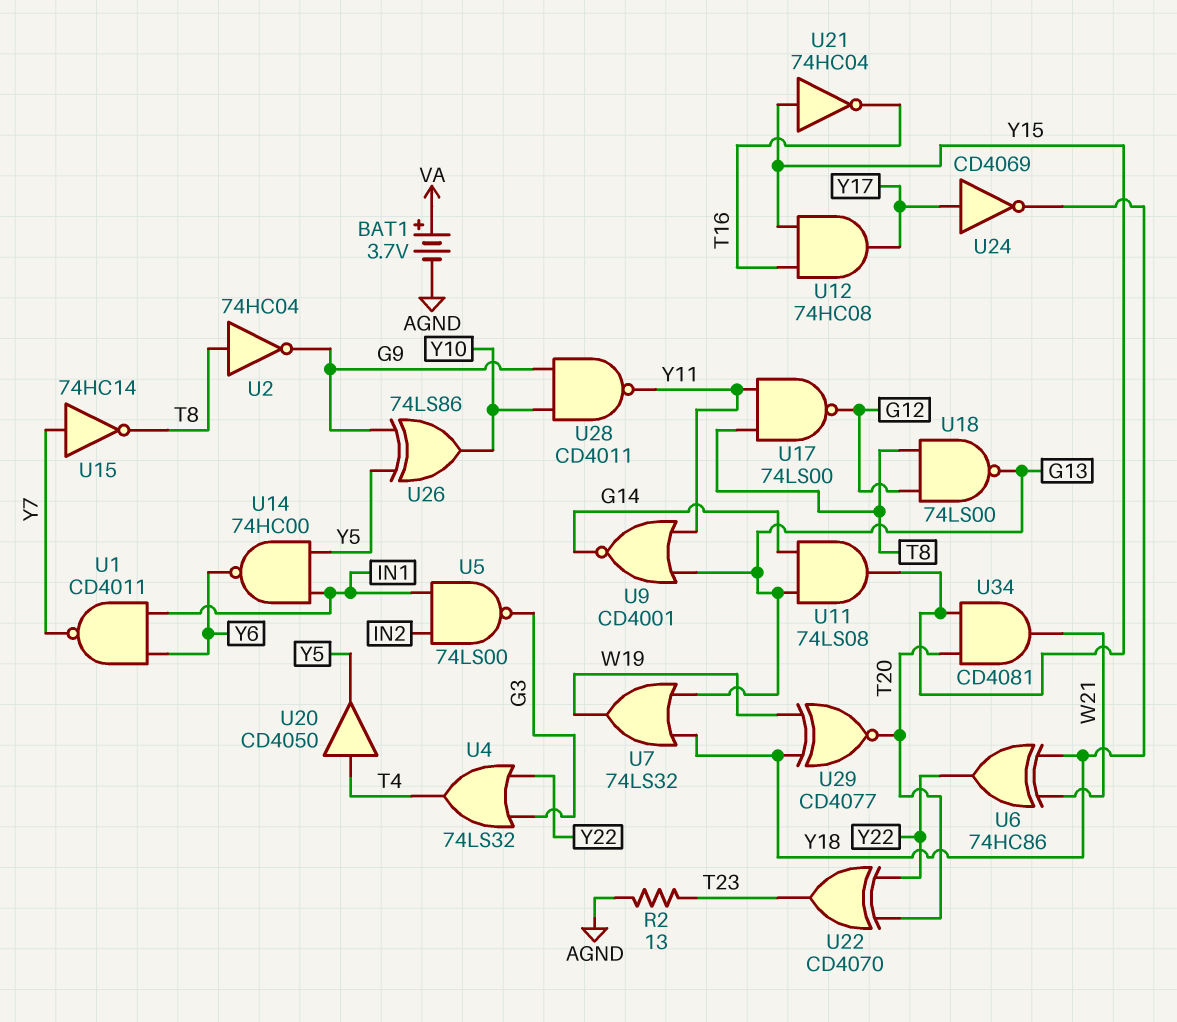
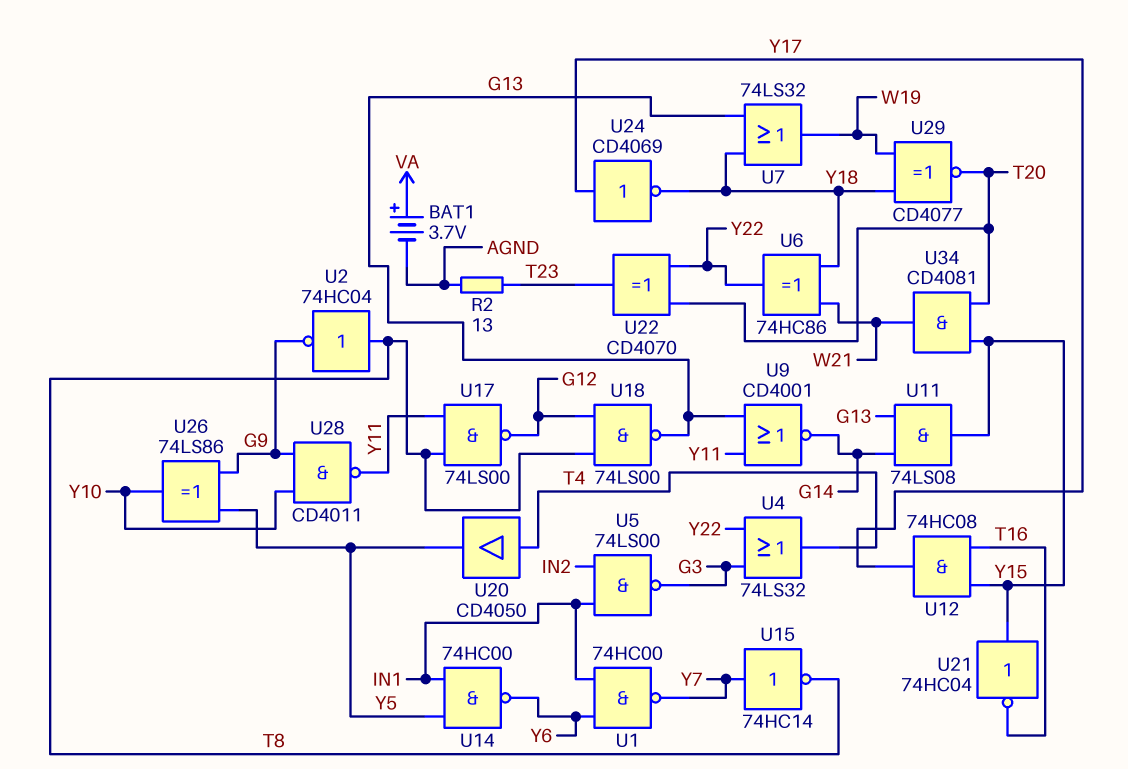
U1: NAND CD4011 (in IN1, in Y6, out Y7) -> NAND 74HC00 (in IN1, in Y6, out Y7)

